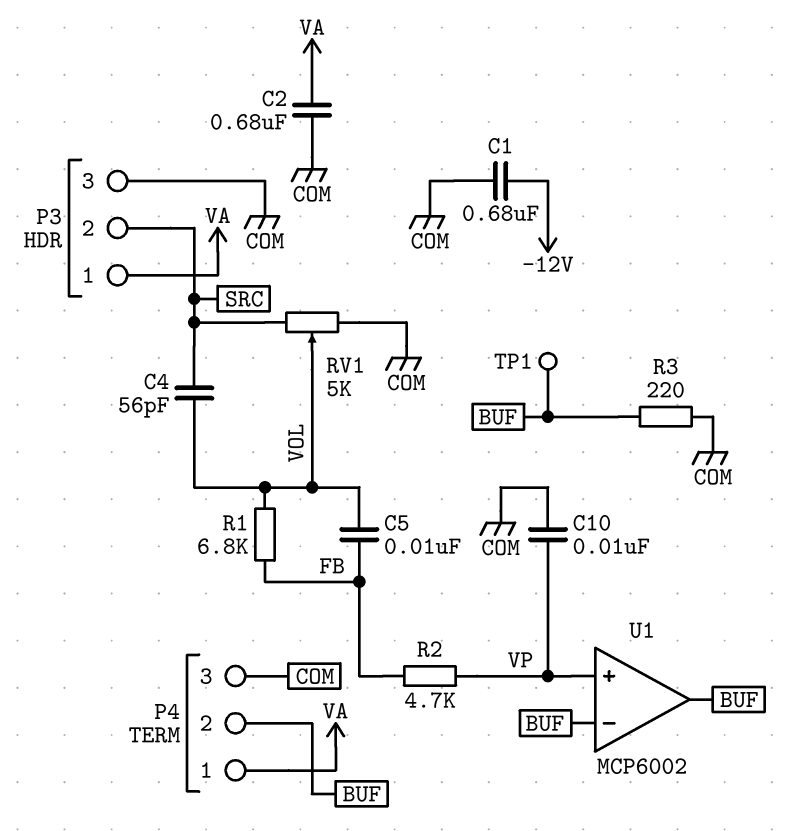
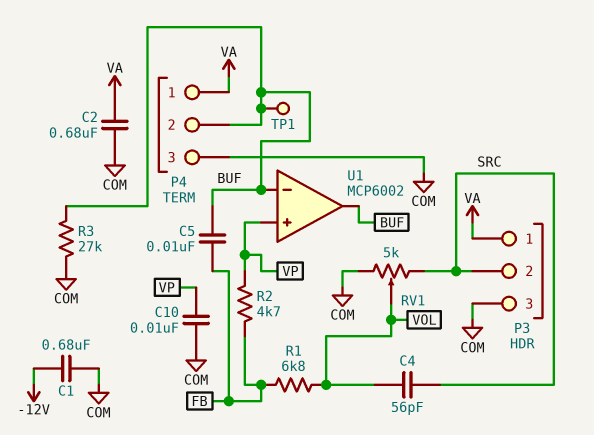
C5: 10nF (FB, VOL) -> 10nF (BUF, FB)
R3: 220 (BUF, COM) -> 27k (BUF, COM)

